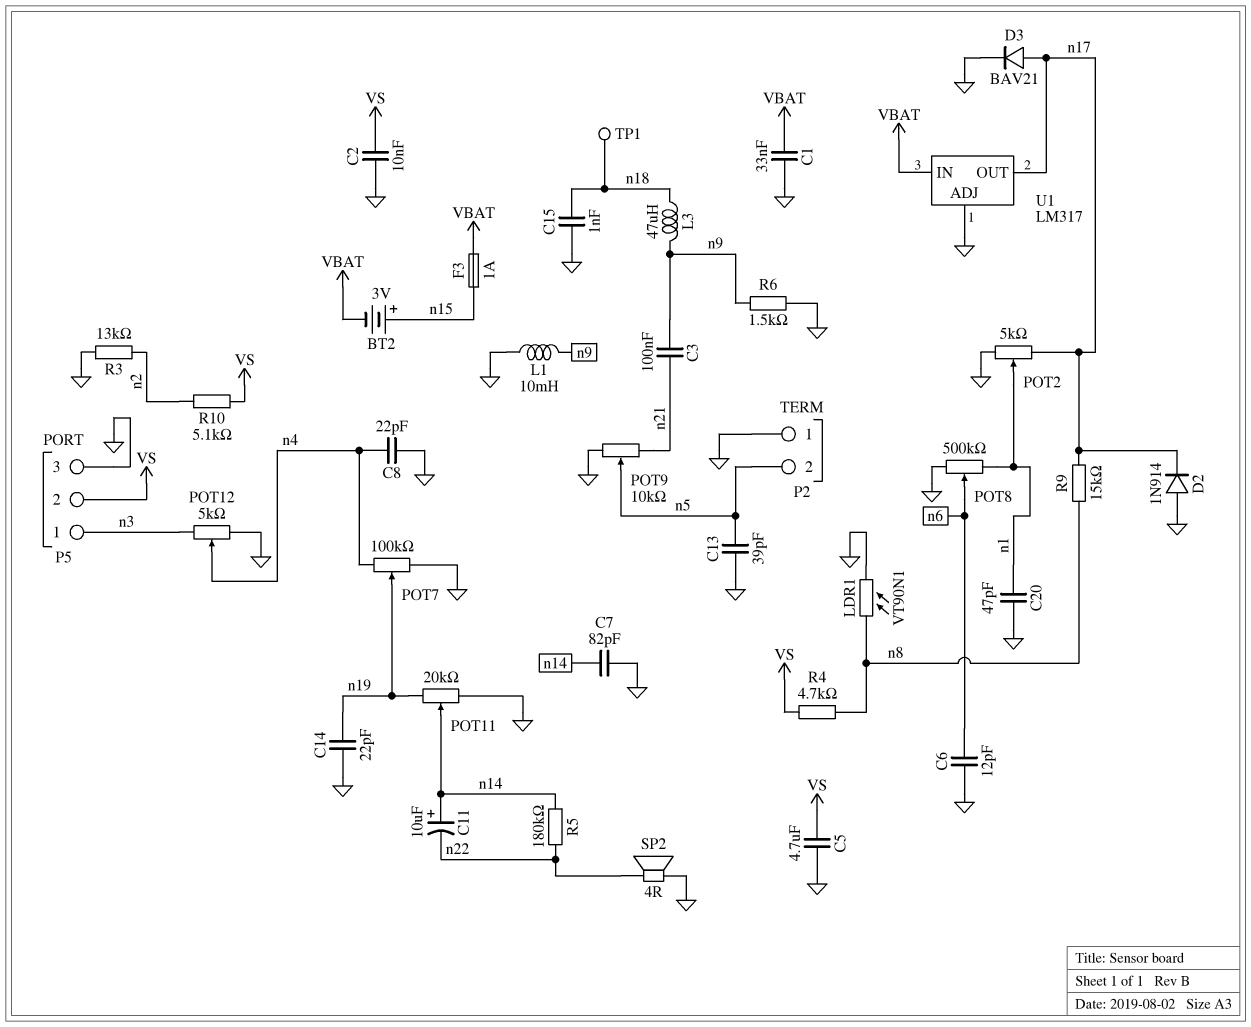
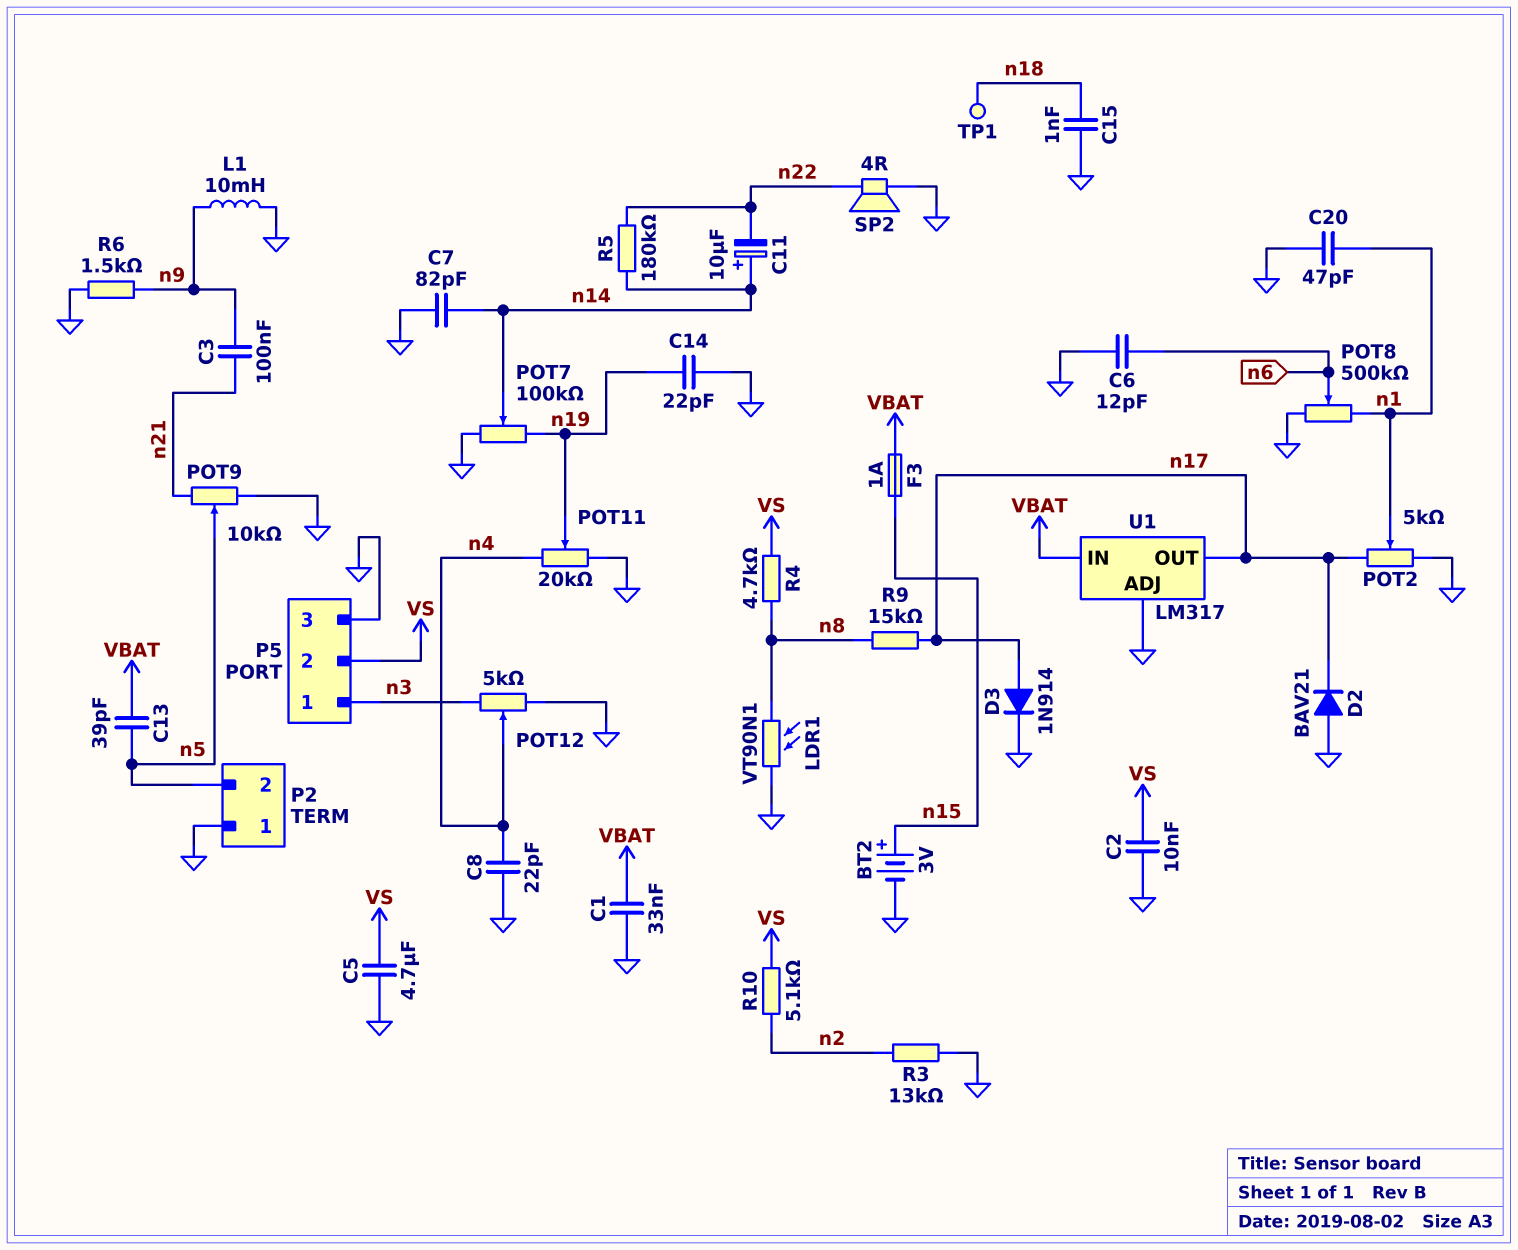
BT2: 3V (plus n15, minus VBAT) -> 3V (plus n15, minus GND)
C13: 39pF (GND, n5) -> 39pF (VBAT, n5)
D2: diode 1N914 (A GND, K n17) -> diode BAV21 (A GND, K n17)
D3: diode BAV21 (A n17, K GND) -> diode 1N914 (A n17, K GND)
L3: 47uH (n9, n18) -> none
POT7: 100k (GND, n4, wiper n19) -> 100k (GND, n19, wiper n14)
POT11: 20k (GND, n19, wiper n14) -> 20k (GND, n4, wiper n19)

